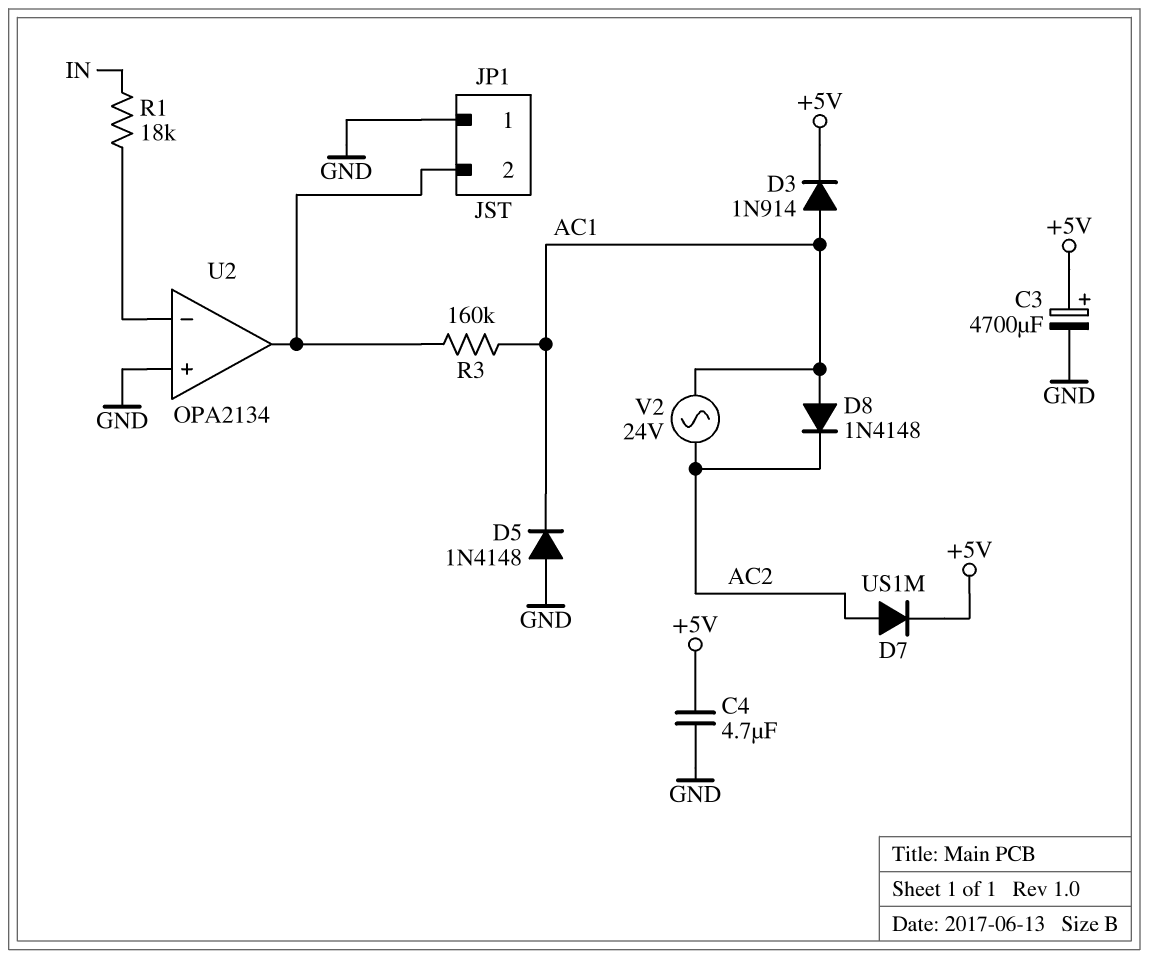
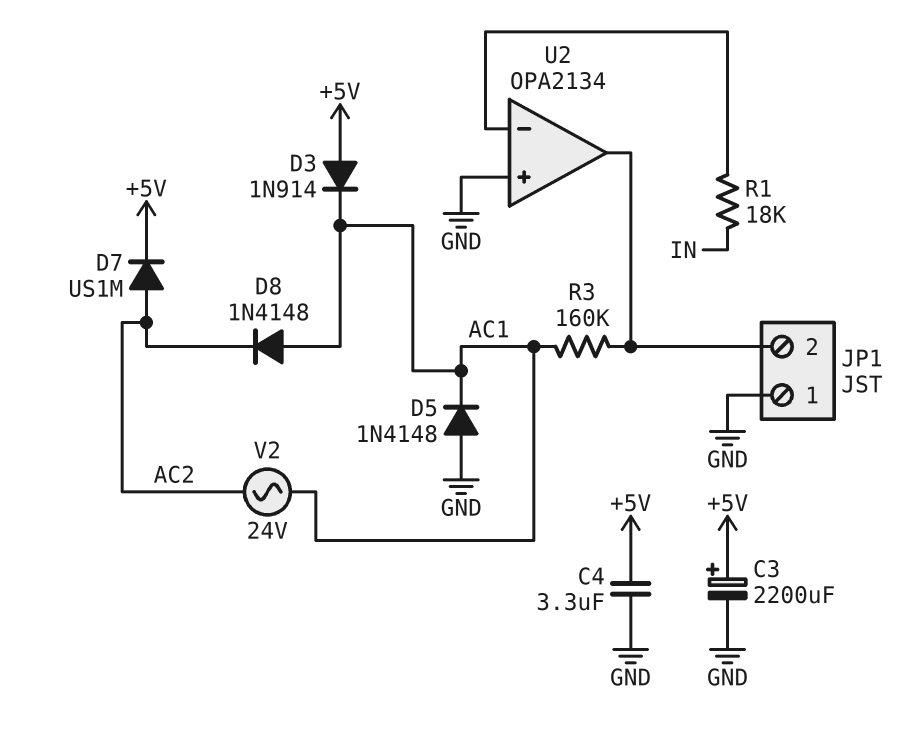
C3: 4700uF (plus +5V, minus GND) -> 2200uF (plus +5V, minus GND)
C4: 4.7uF (+5V, GND) -> 3.3uF (+5V, GND)
D3: diode 1N914 (A AC1, K +5V) -> diode 1N914 (A +5V, K AC1)

